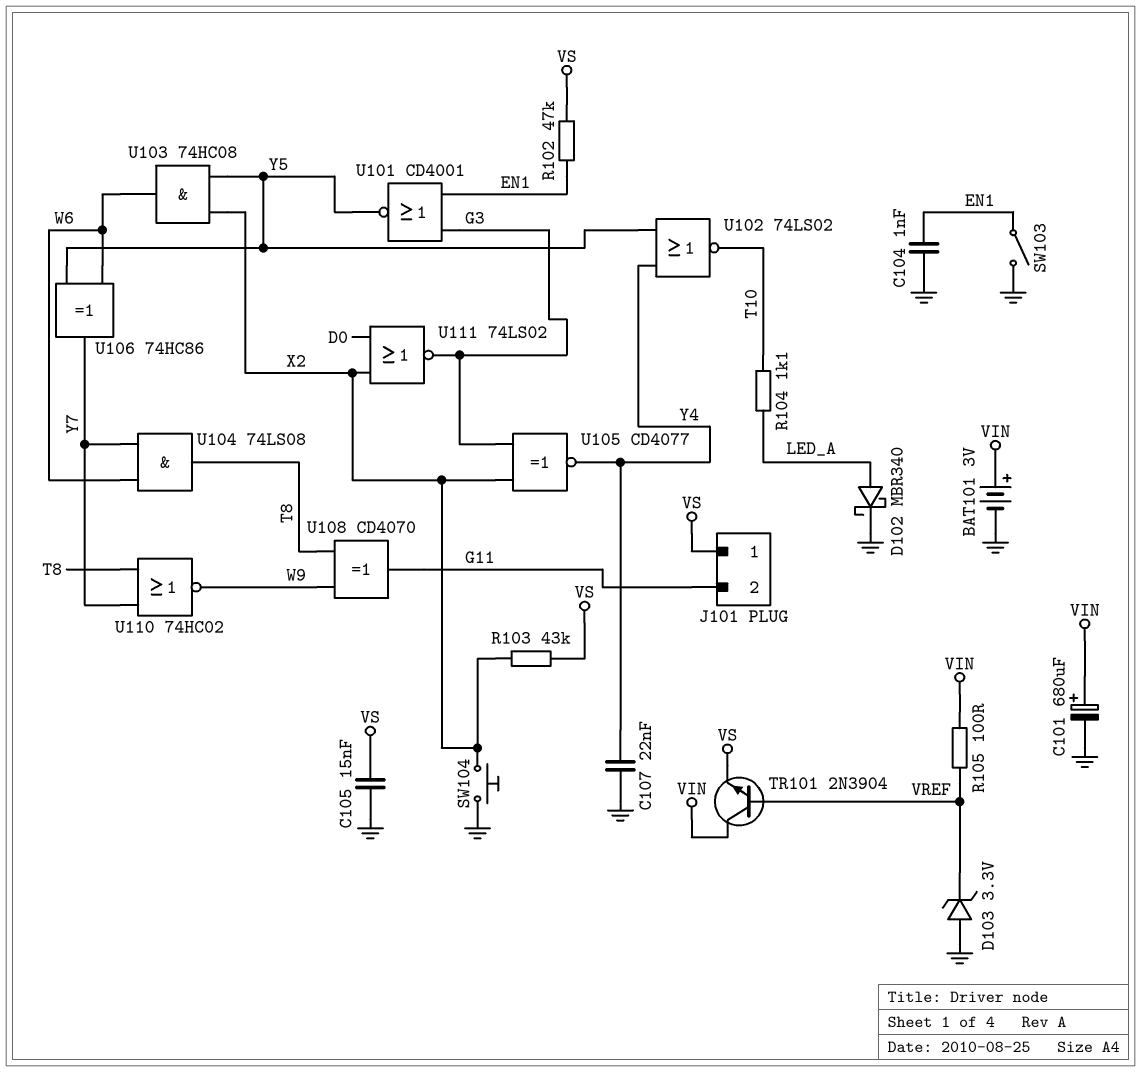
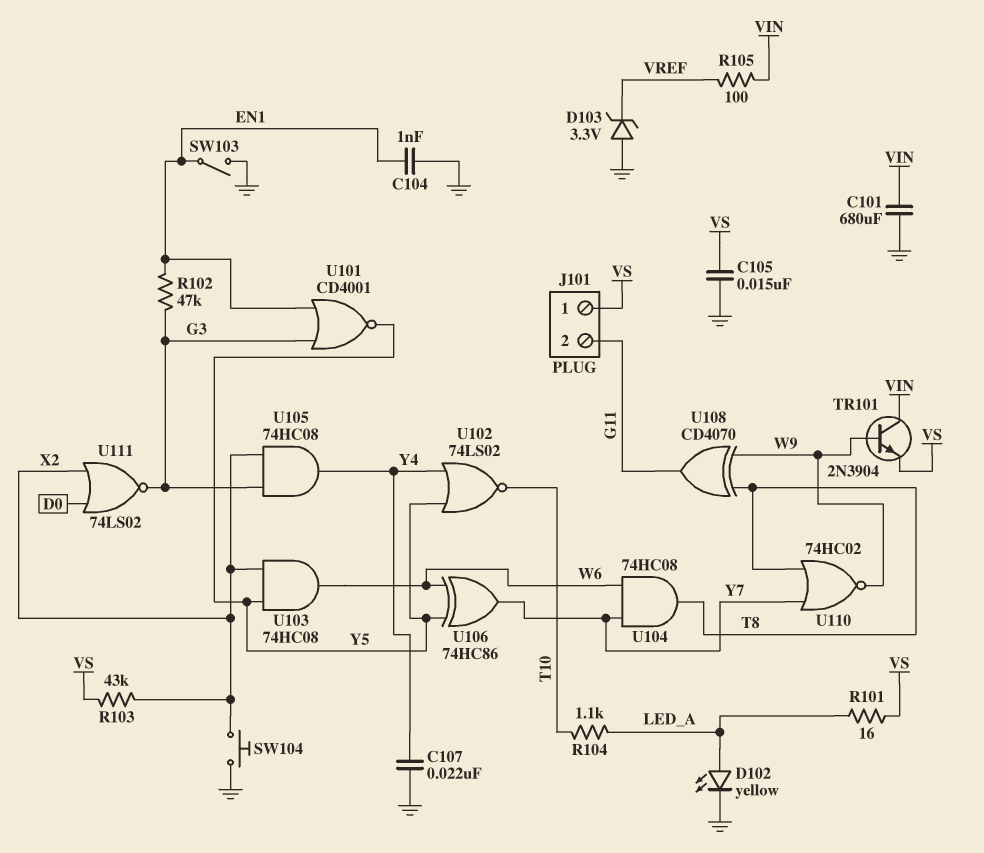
BAT101: 3V (plus VIN, minus GND) -> none
C101: 680uF (plus VIN, minus GND) -> 680uF (GND, VIN)
D102: schottky MBR340 (A LED_A, K GND) -> LED yellow (A LED_A, K GND)
R101: none -> 16 (LED_A, VS)
R102: 47k (EN1, VS) -> 47k (EN1, G3)
TR101: NPN 2N3904 (B VREF, C VIN, E VS) -> NPN 2N3904 (B W9, C VIN, E VS)
U104: AND 74LS08 (in W6, in Y7, out T8) -> AND 74HC08 (in W6, in Y7, out T8)
U105: XNOR CD4077 (in G3, in X2, out Y4) -> AND 74HC08 (in G3, in X2, out Y4)

